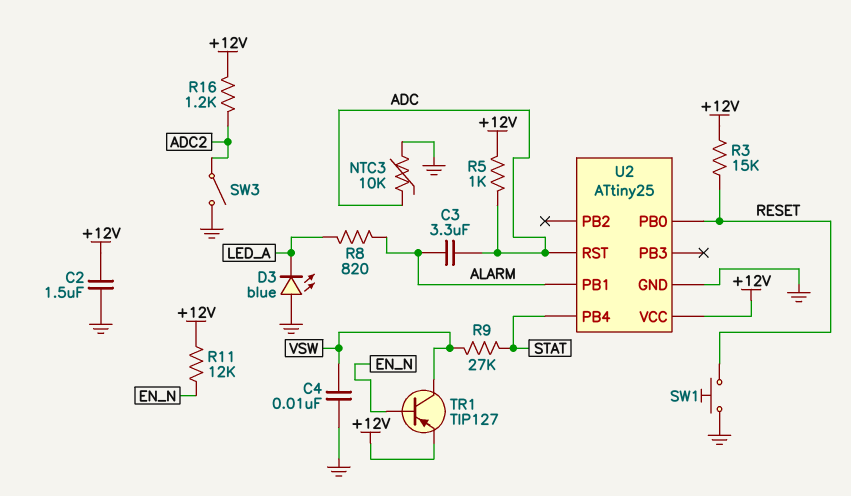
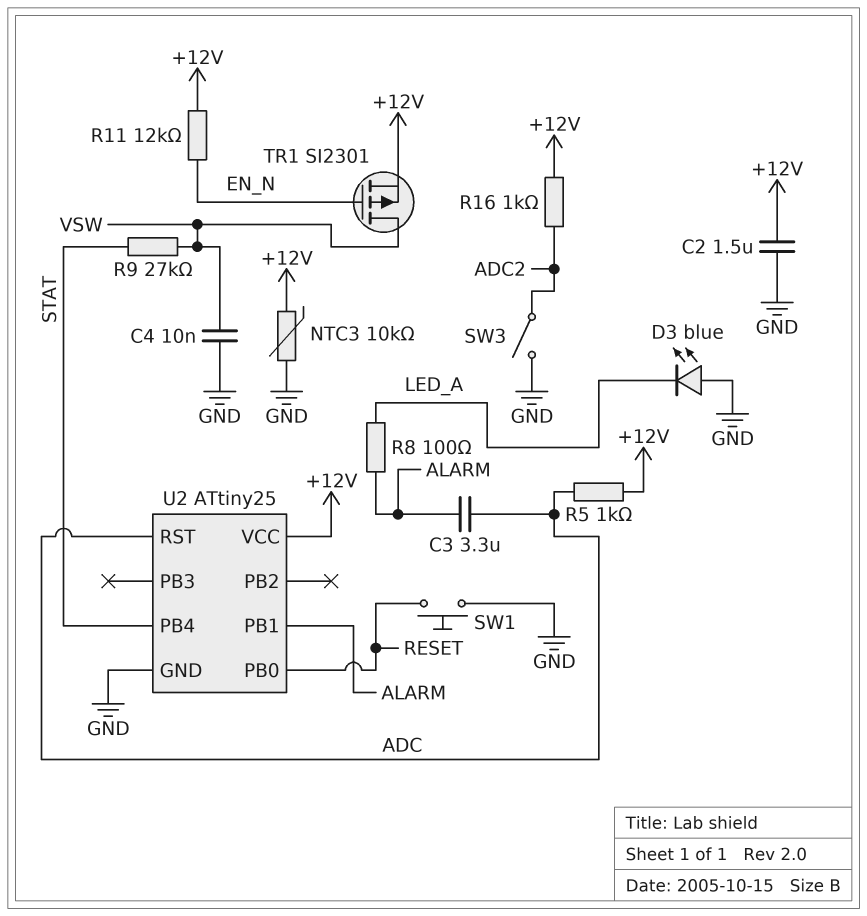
NTC3: 10k (ADC, GND) -> 10k (+12V, GND)
R3: 15k (+12V, RESET) -> none
R8: 820 (ALARM, LED_A) -> 100 (ALARM, LED_A)
R16: 1.2k (+12V, ADC2) -> 1k (+12V, ADC2)
TR1: PNP TIP127 (B EN_N, C VSW, E +12V) -> PMOS SI2301 (G EN_N, D VSW, S +12V)

